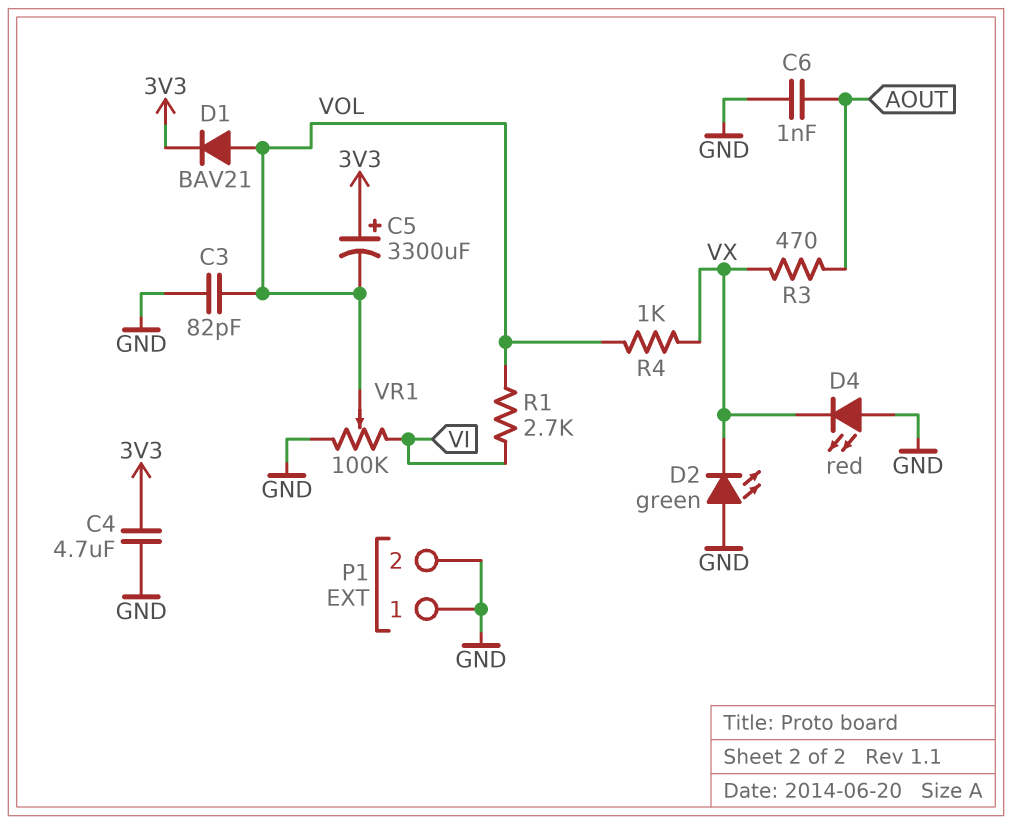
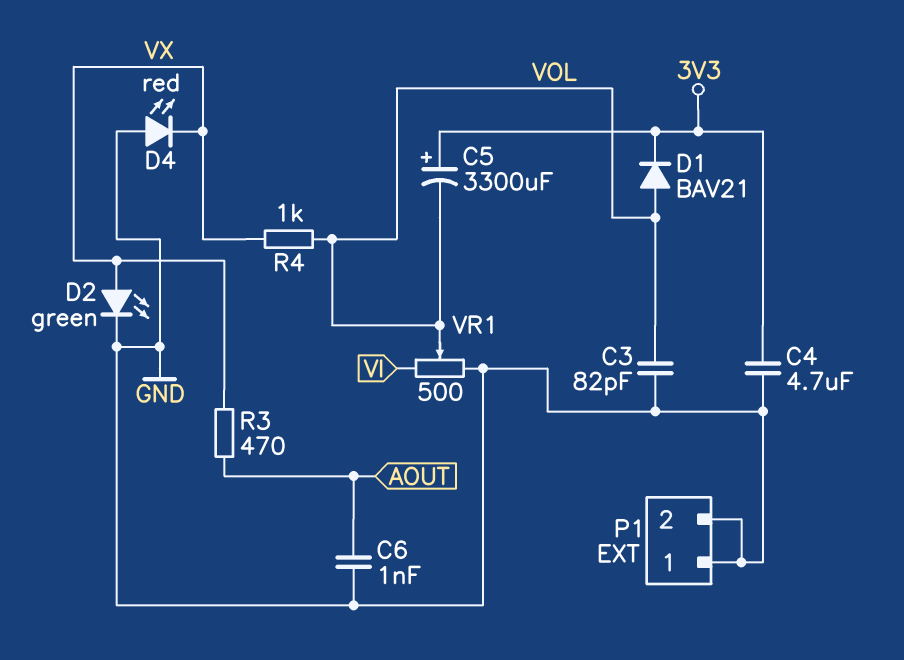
D2: LED green (A GND, K VX) -> LED green (A VX, K GND)
R1: 2.7k (VI, VOL) -> none
VR1: 100k (GND, VI, wiper VOL) -> 500 (GND, VI, wiper VOL)

